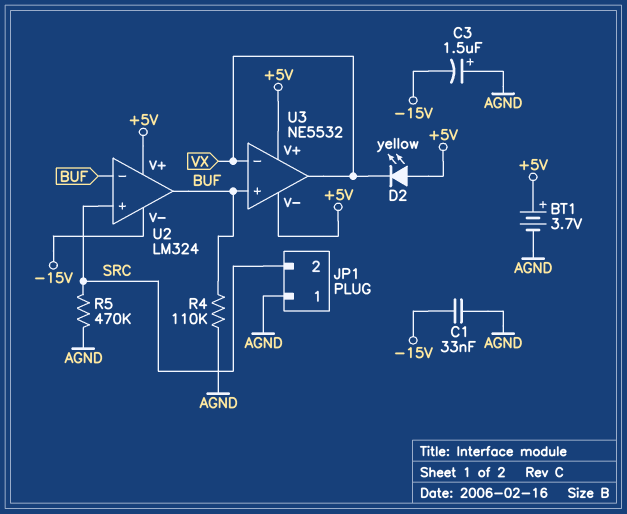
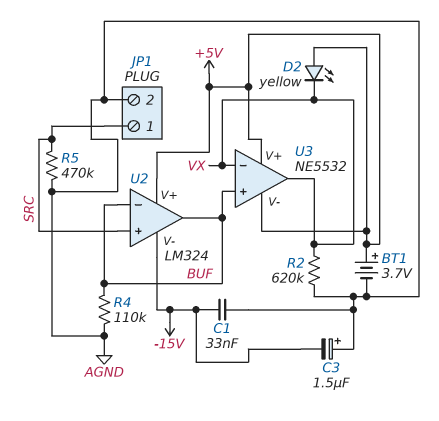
JP1 pin 1: AGND -> SRC
JP1 pin 2: SRC -> AGND
R2: none -> 620k (AGND, VX)

